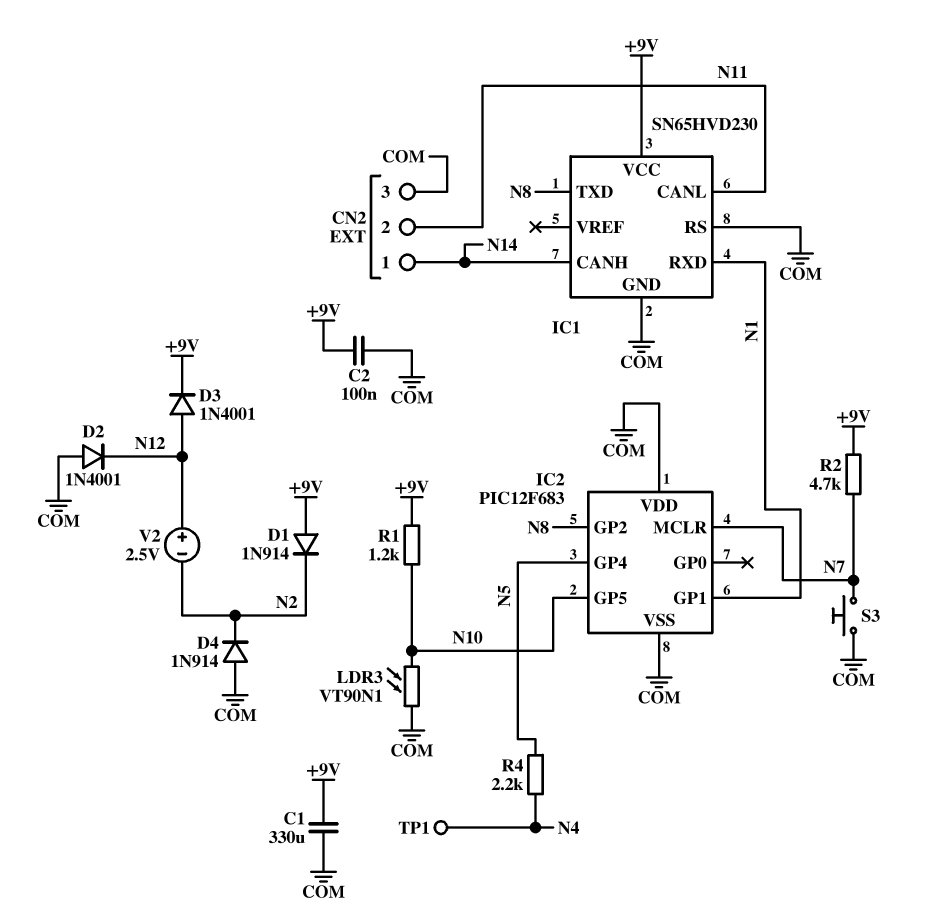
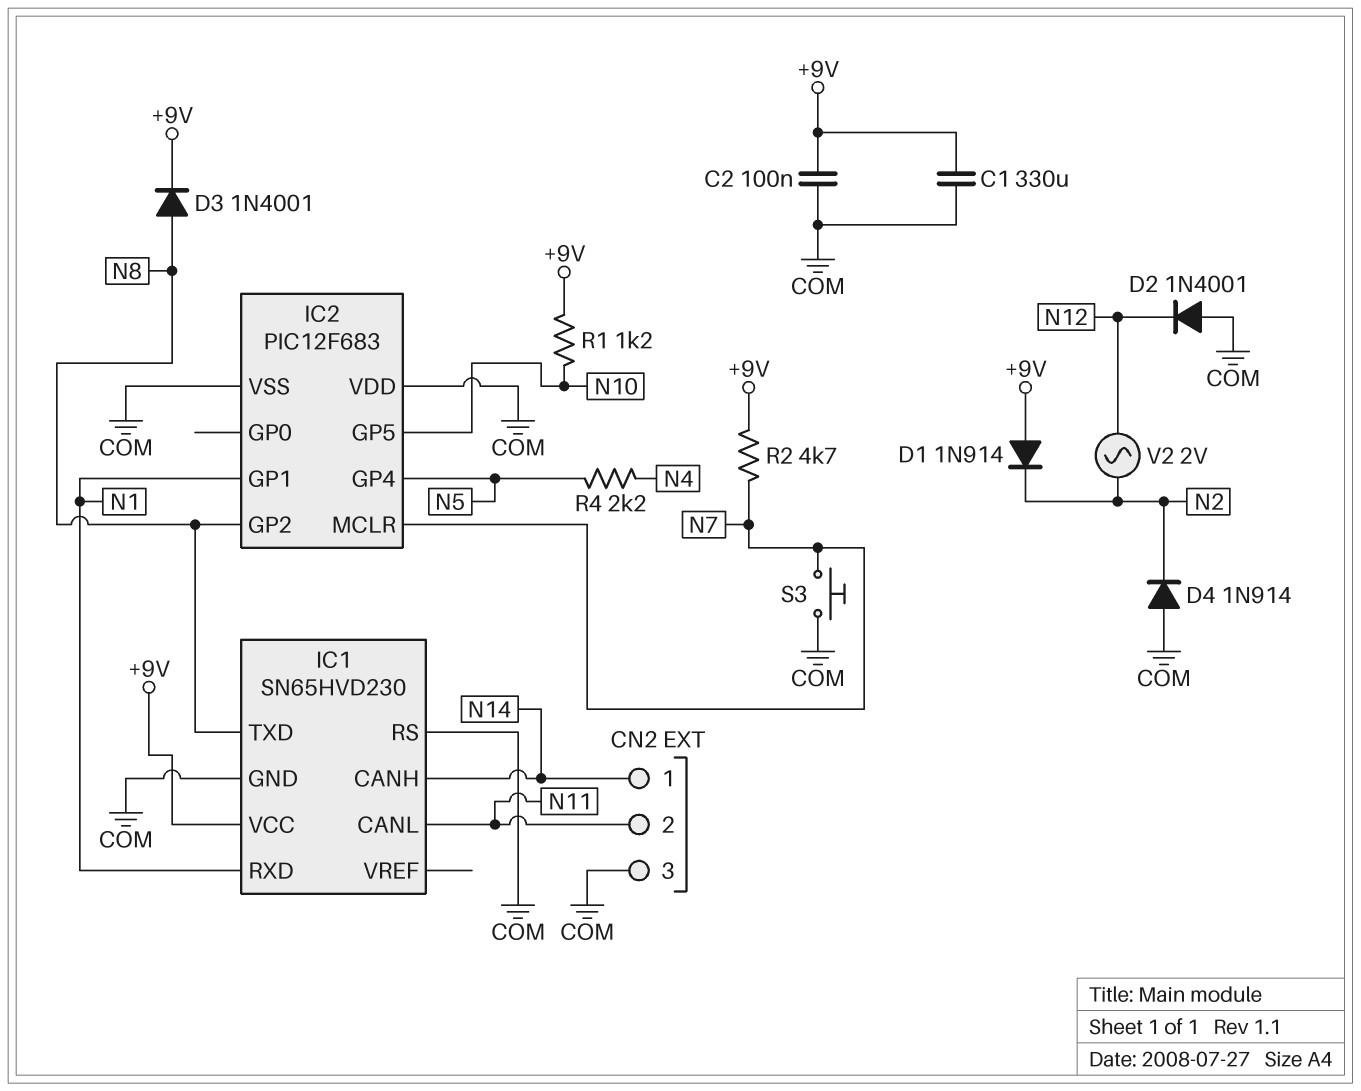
D3: diode 1N4001 (A N12, K +9V) -> diode 1N4001 (A N8, K +9V)
LDR3: VT90N1 (COM, N10) -> none
TP1: test point (N4) -> none
V2: 2.5V (plus N12, minus N2) -> AC 2V (N2, N12)

